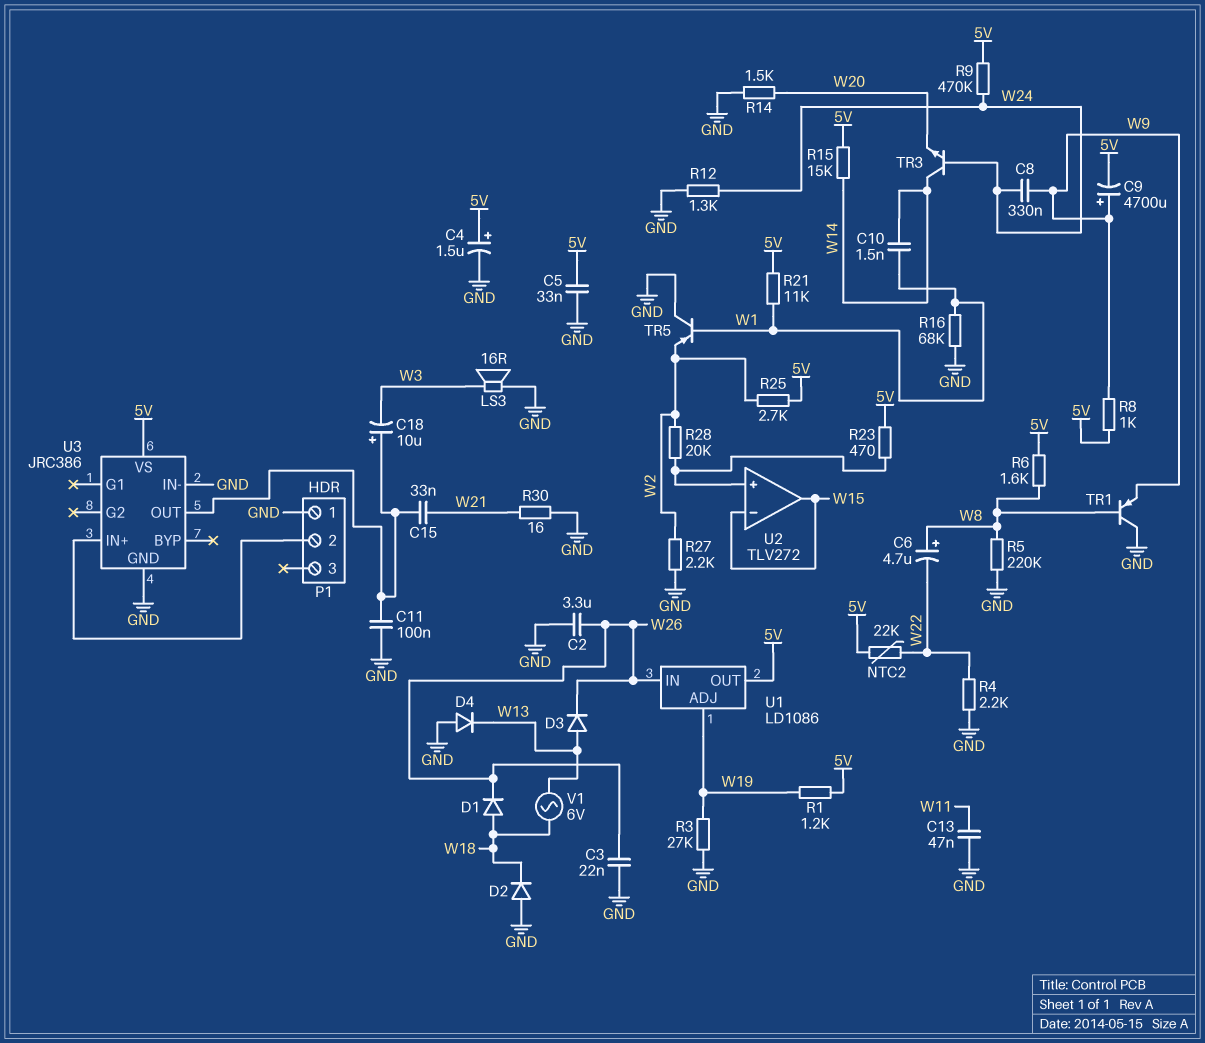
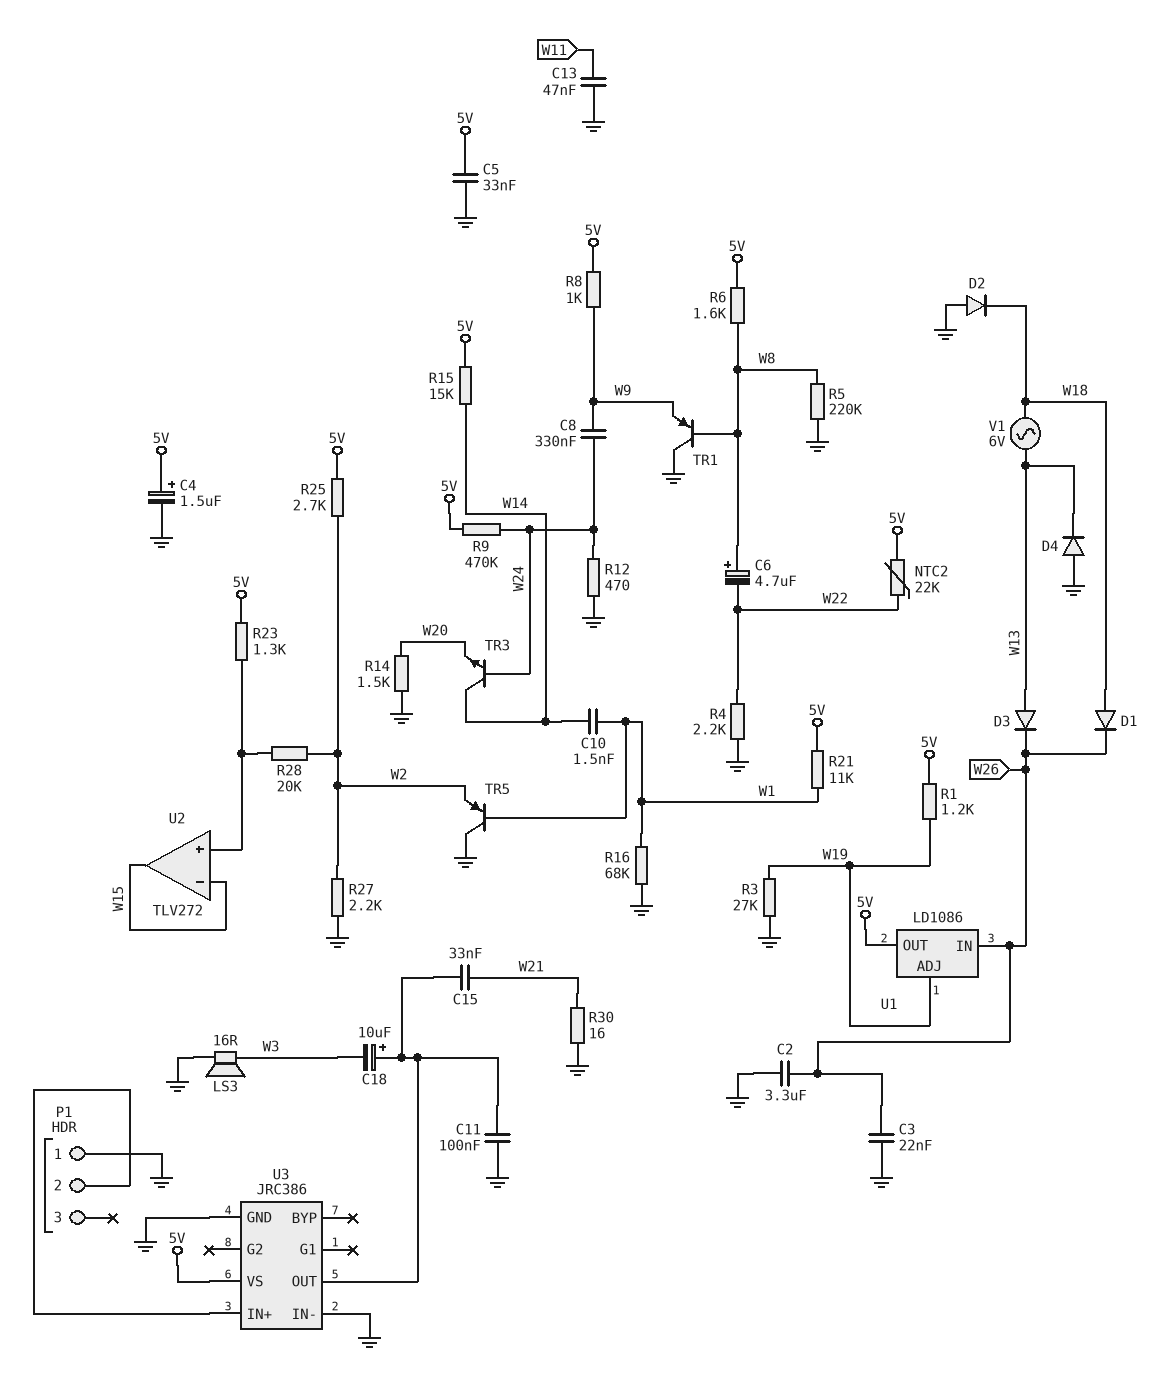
C9: 4700uF (plus W9, minus 5V) -> none
R12: 1.3k (GND, W24) -> 470 (GND, W24)
R23: 470 (5V, U2/in+) -> 1.3k (5V, U2/in+)

